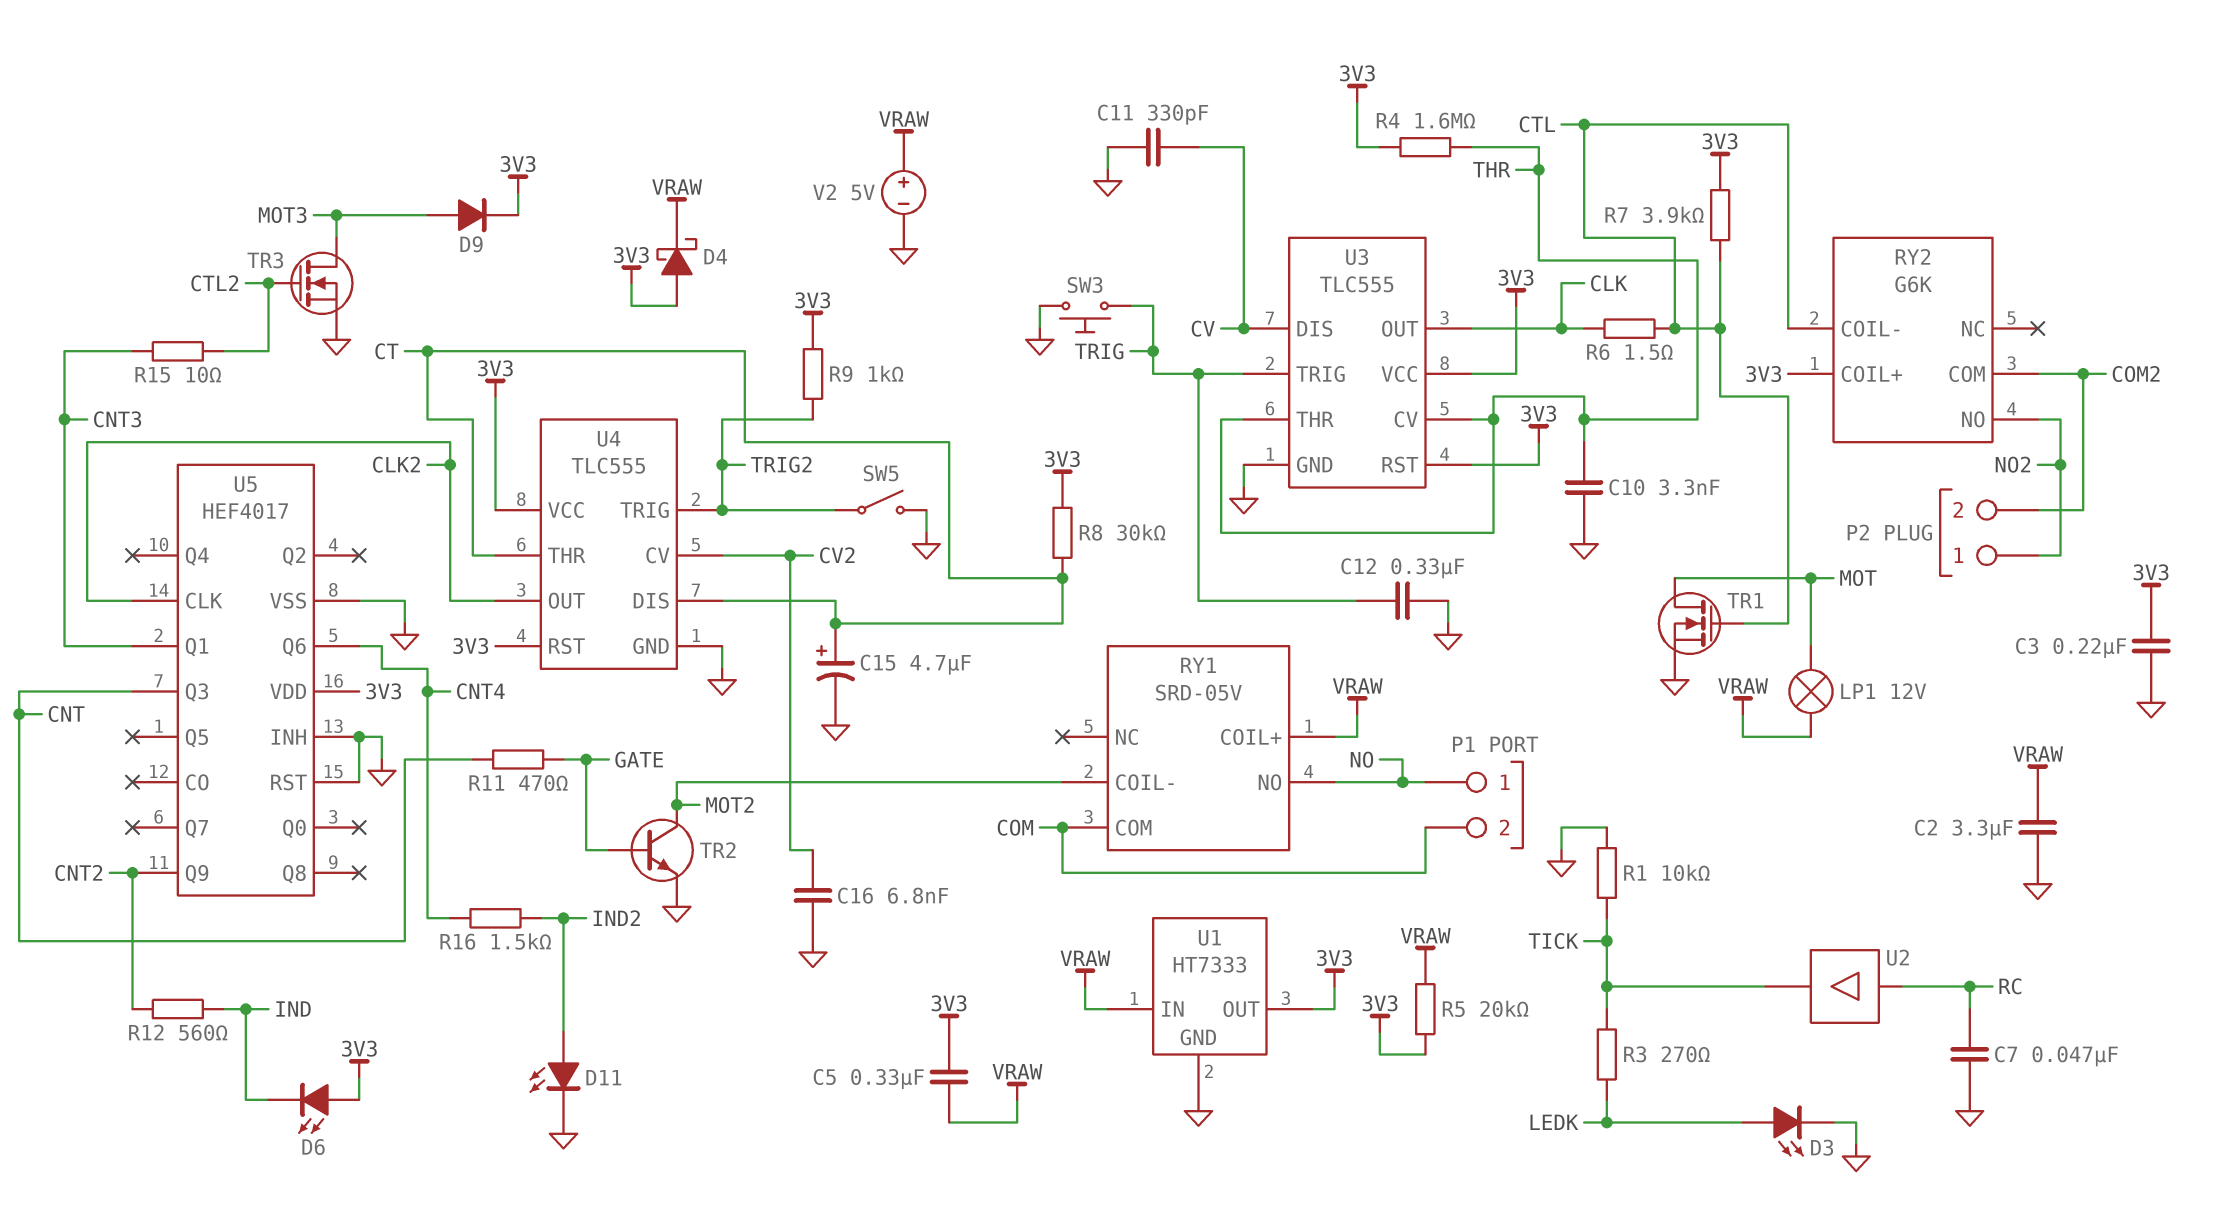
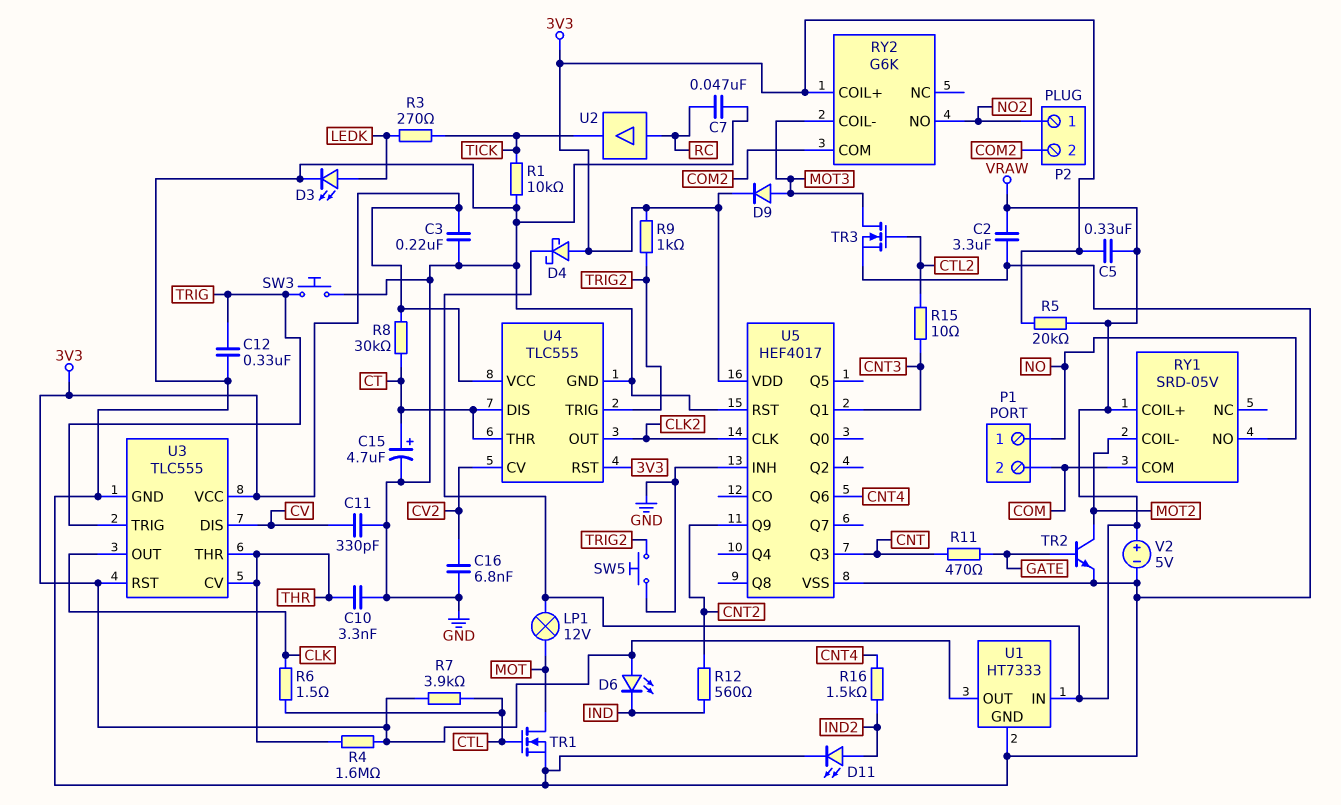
RY2 pin COIL-: CTL -> MOT3
SW5: switch (GND, TRIG2) -> button (GND, TRIG2)

